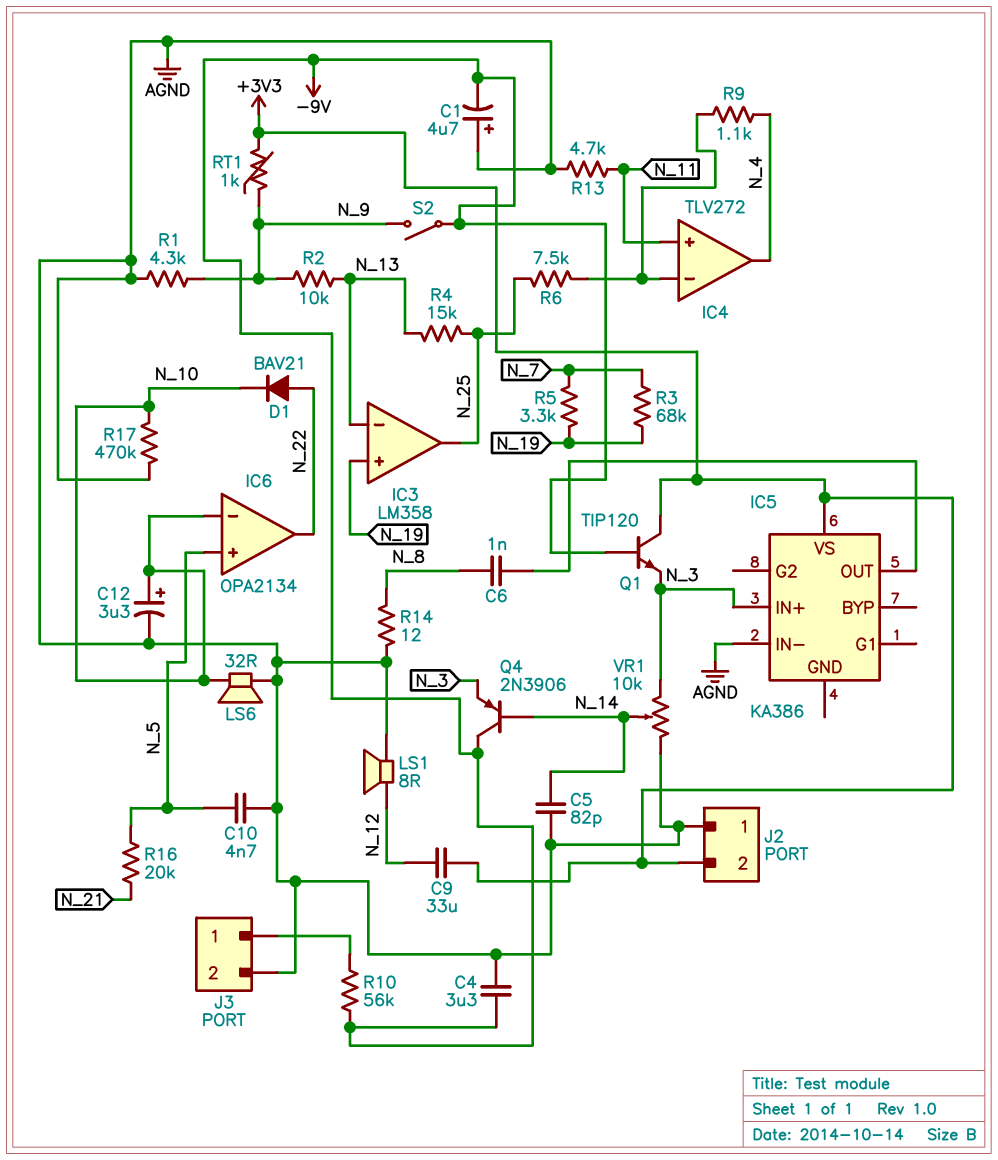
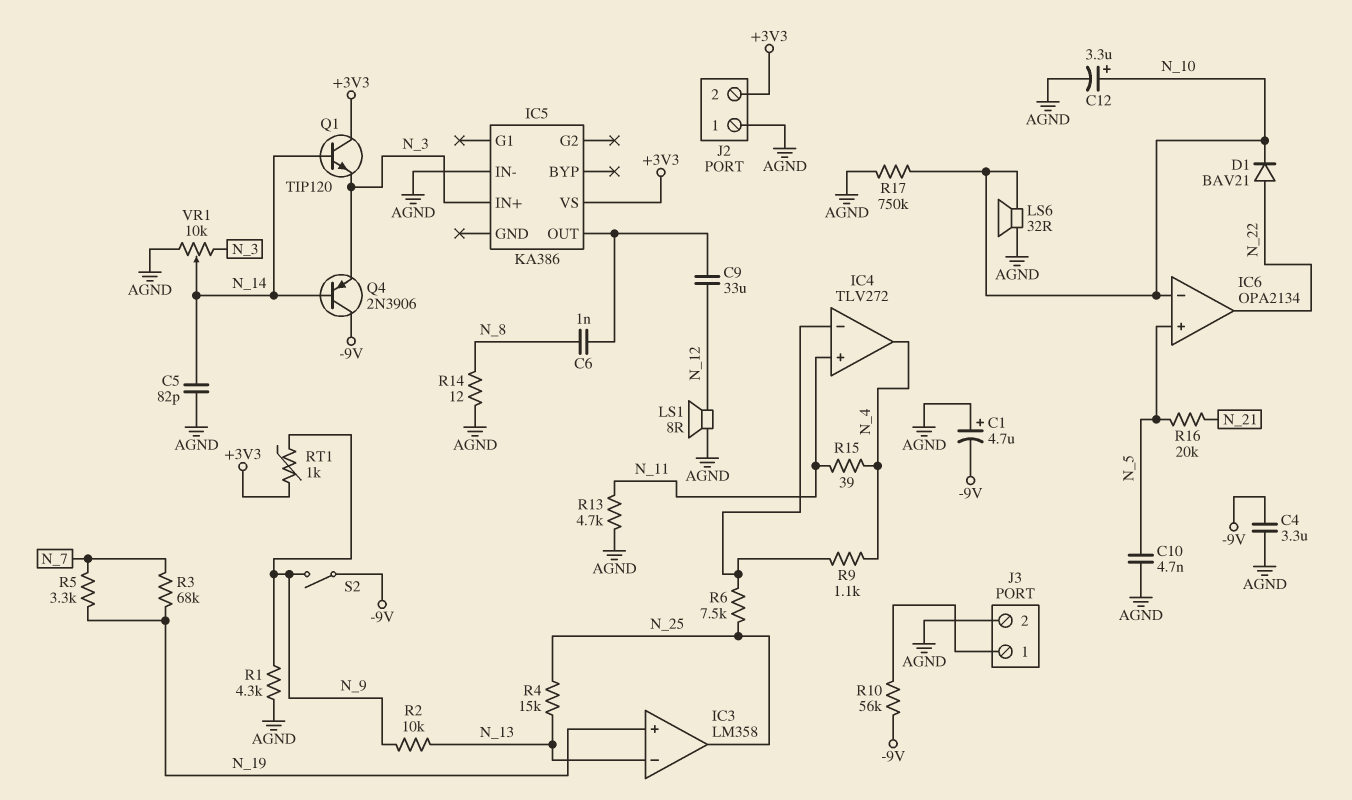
C9: 33uF (+3V3, N_12) -> 33uF (IC5/OUT, N_12)
Q1: NPN TIP120 (B -9V, C +3V3, E N_3) -> NPN TIP120 (B N_14, C +3V3, E N_3)
R15: none -> 39 (N_4, N_11)
R17: 470k (AGND, N_10) -> 750k (AGND, N_10)

